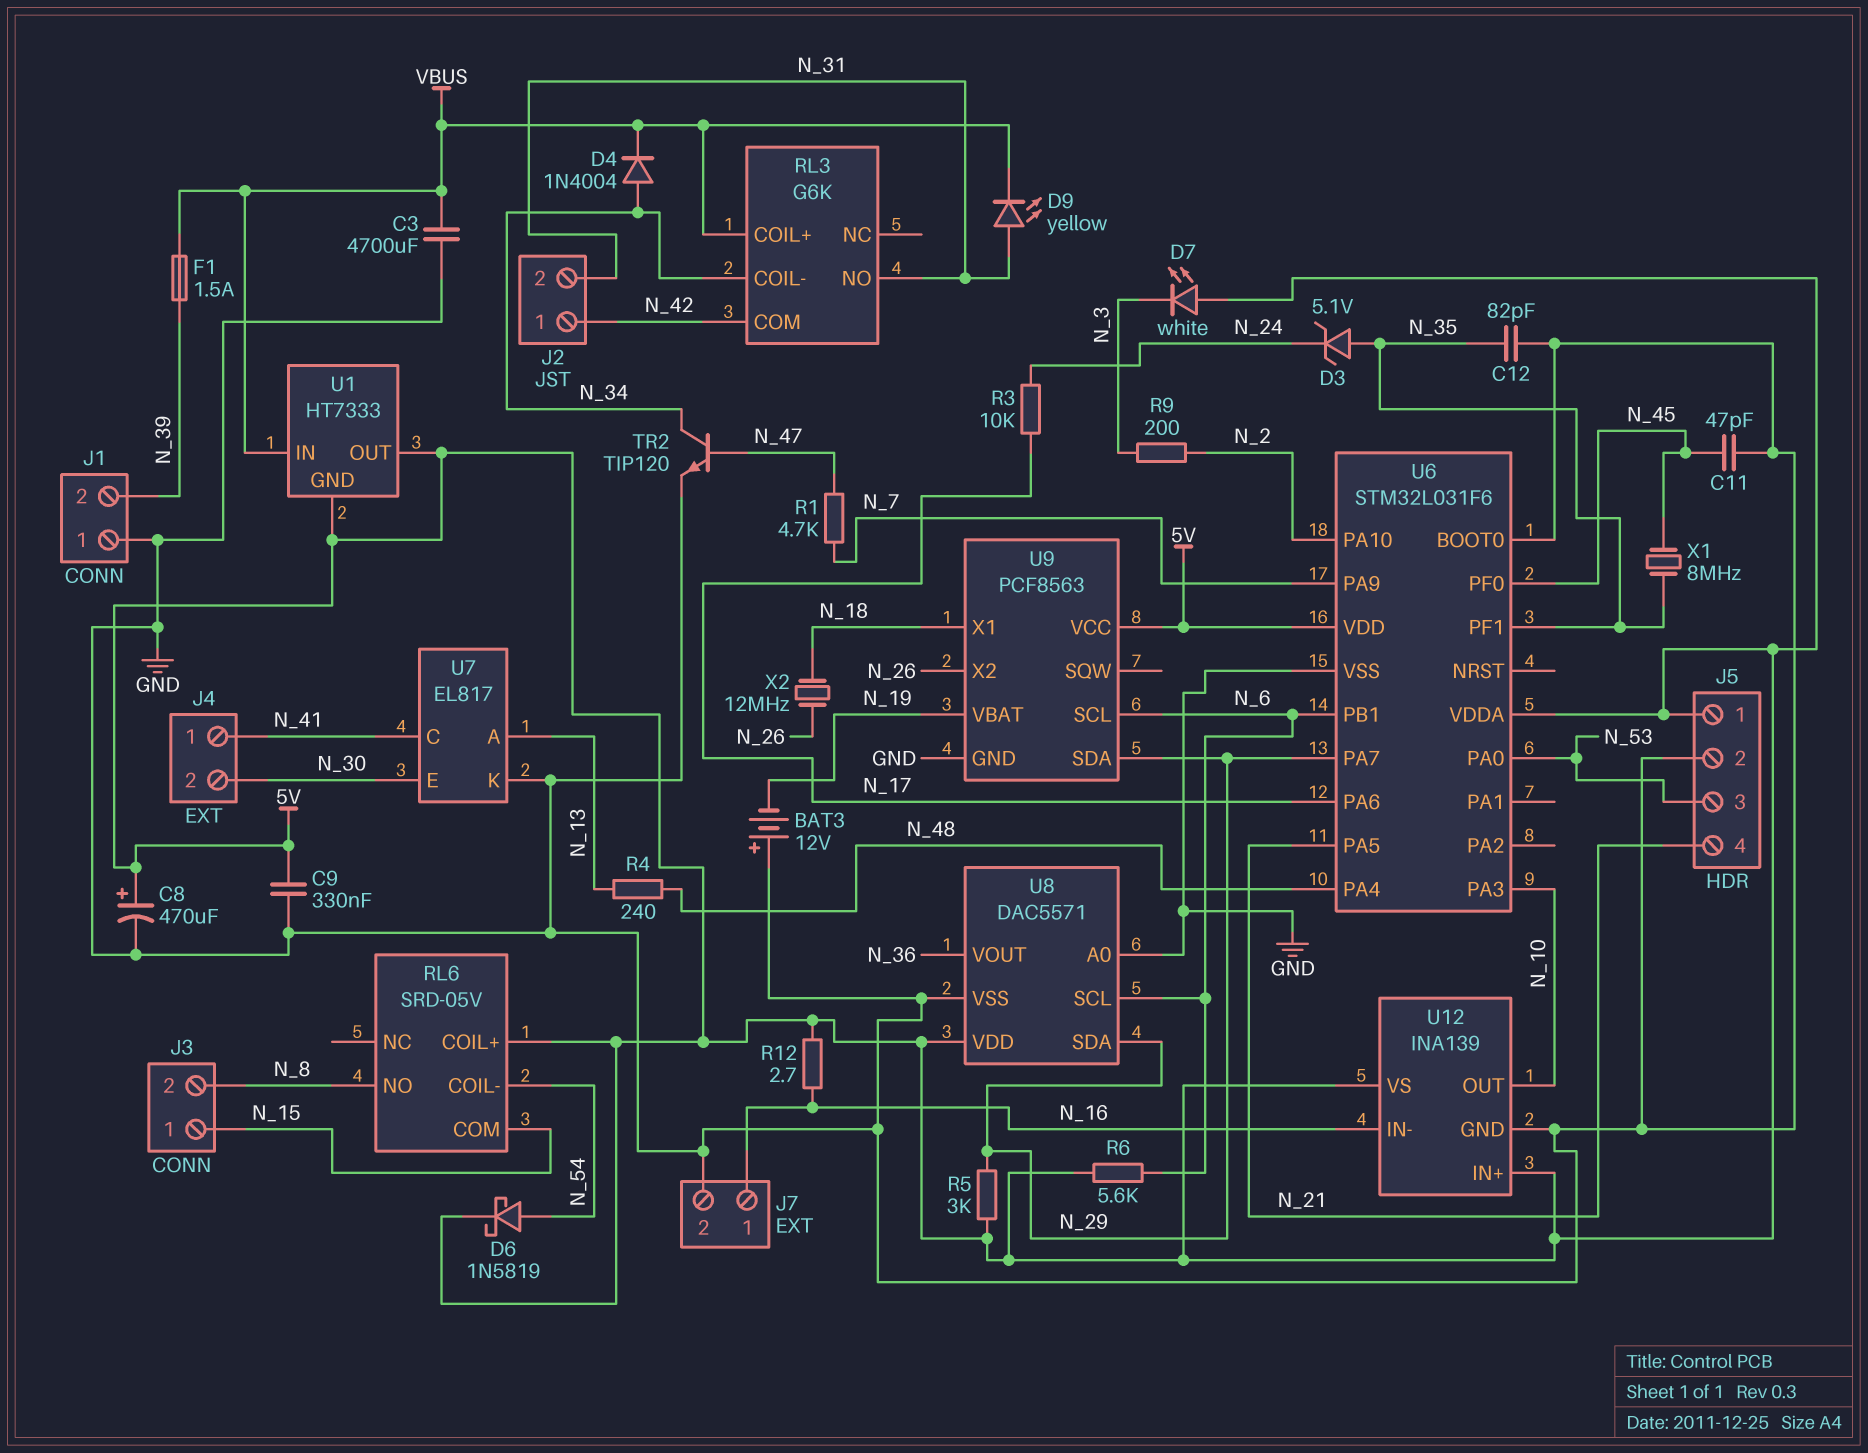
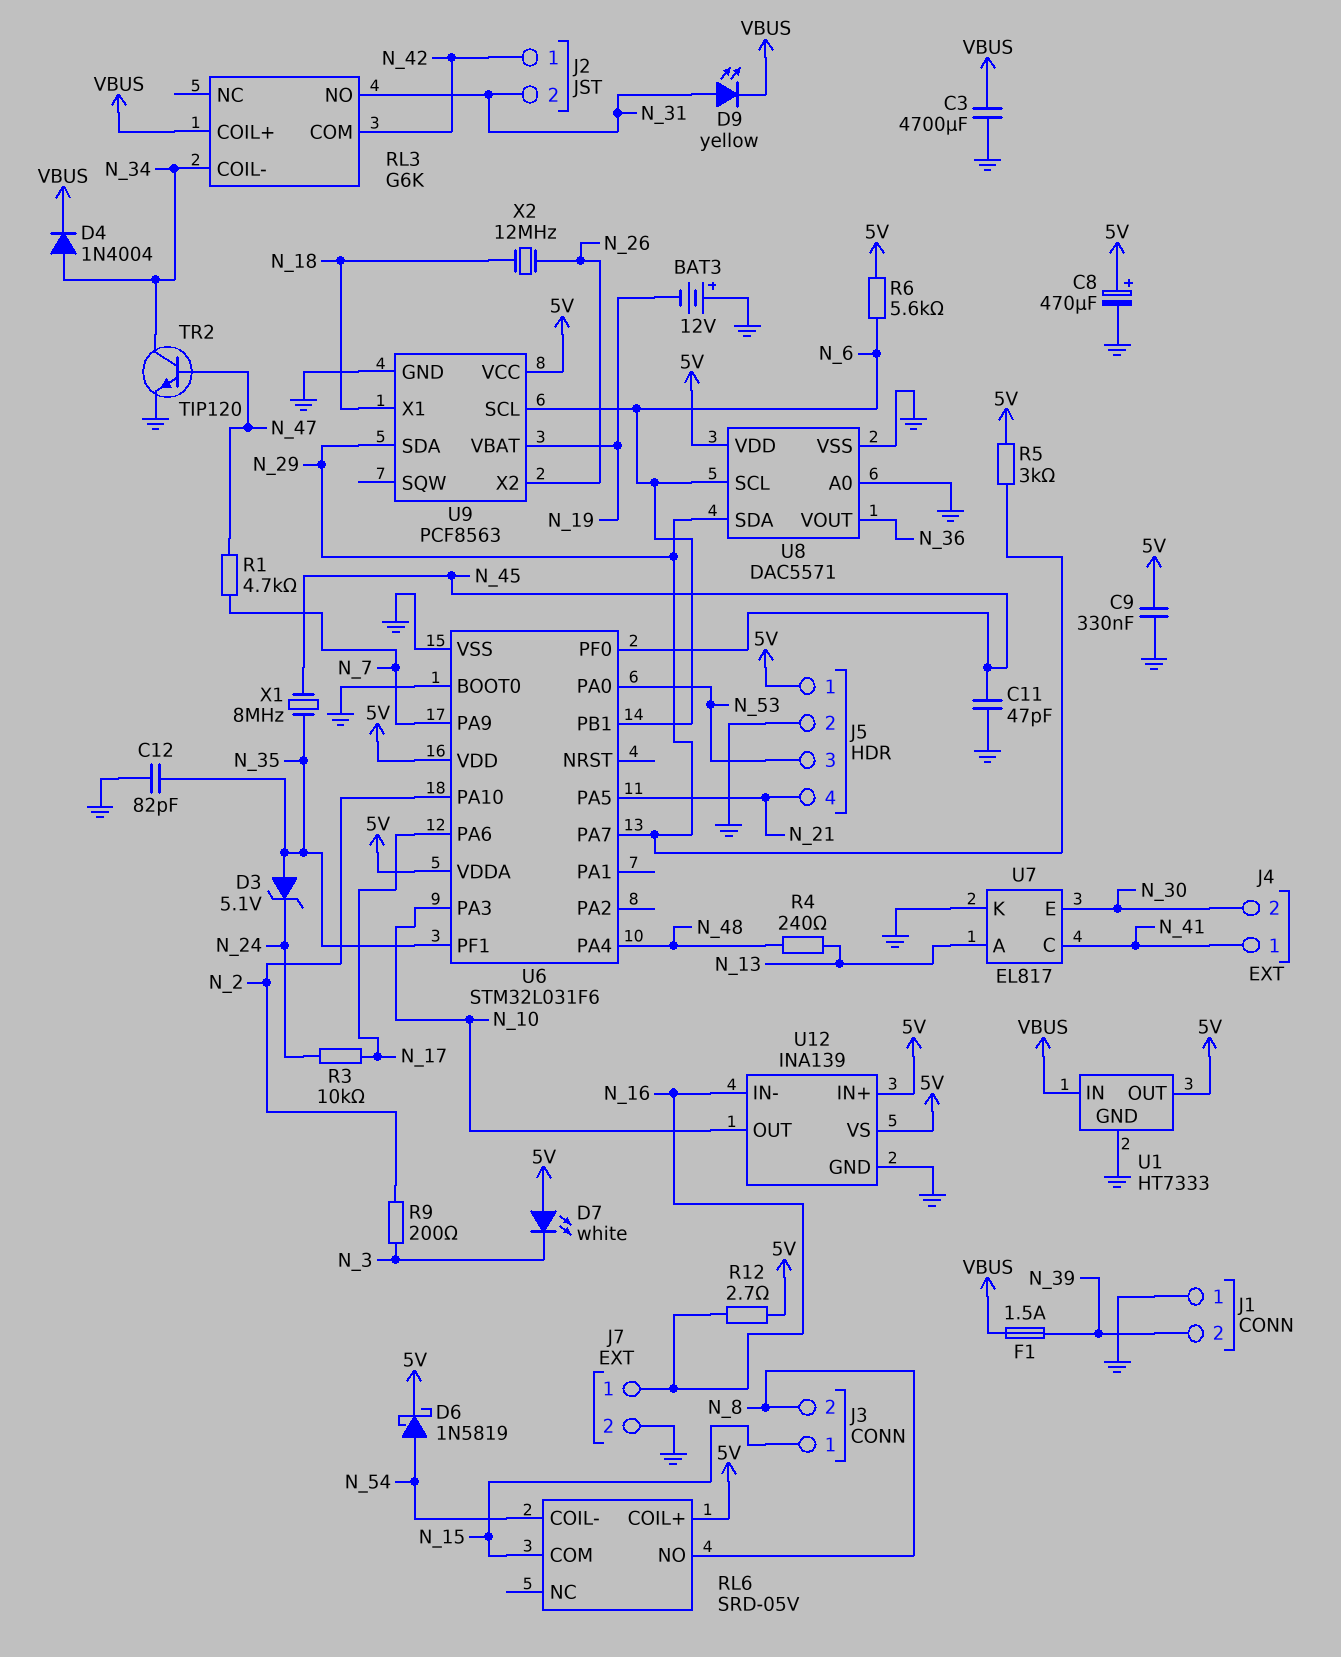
U1 pin GND: 5V -> GND

